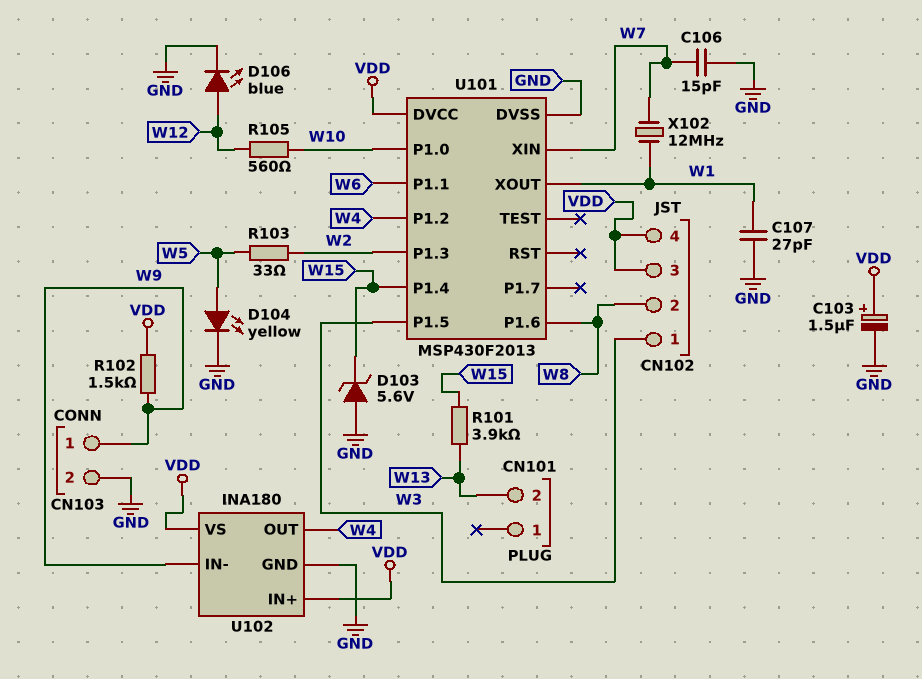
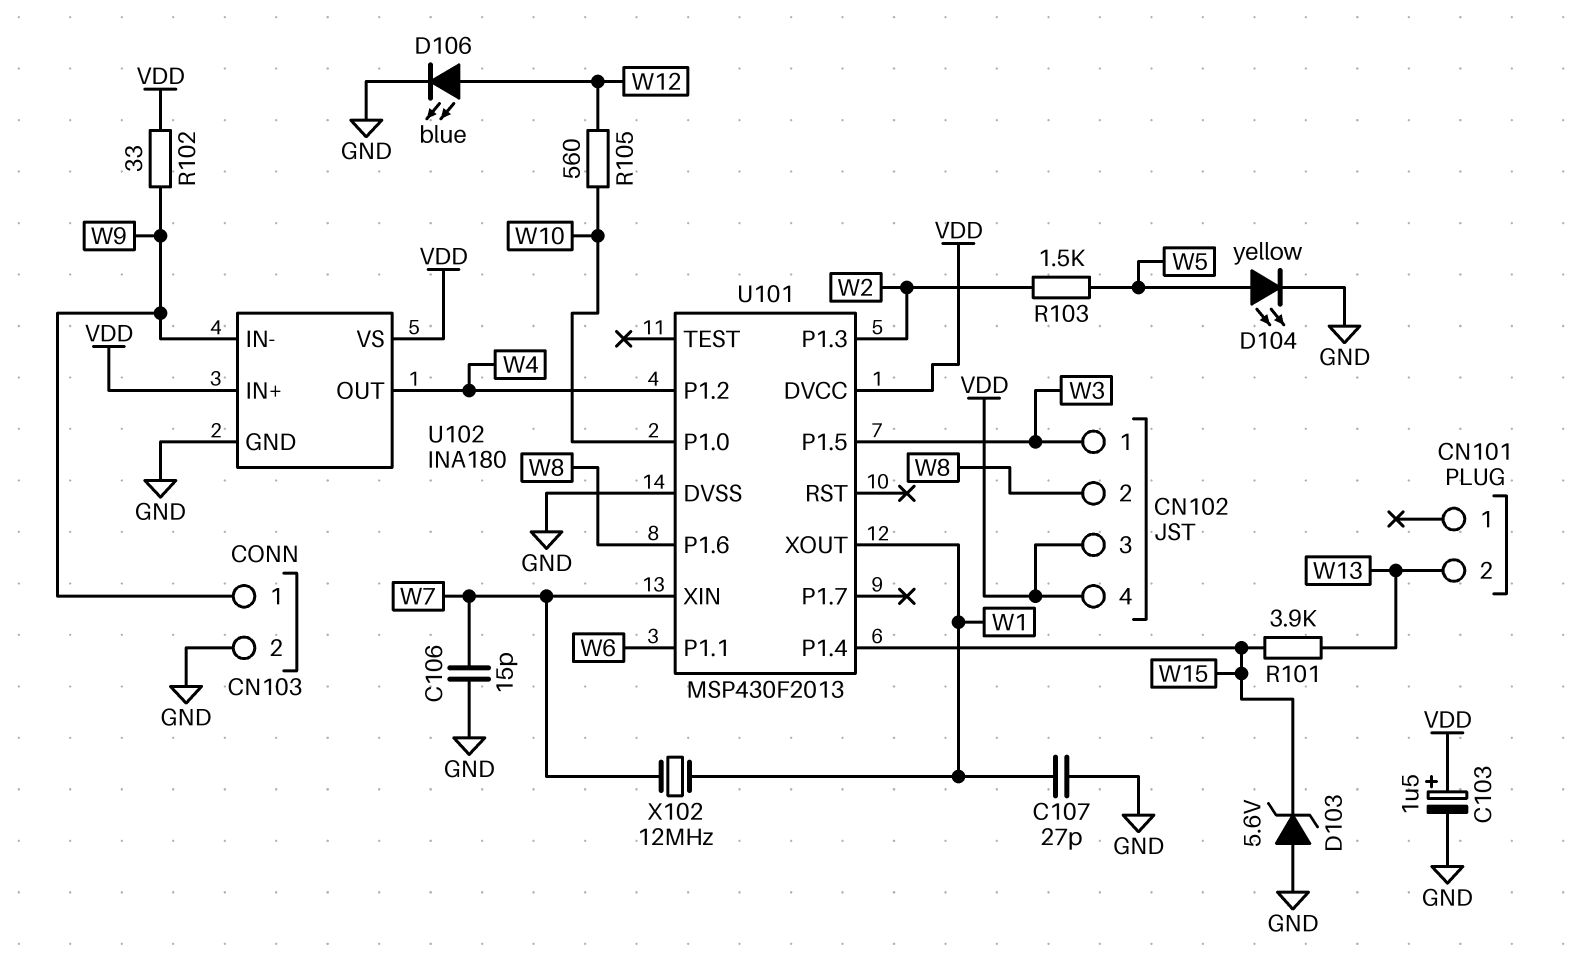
R102: 1.5k (VDD, W9) -> 33 (VDD, W9)
R103: 33 (W2, W5) -> 1.5k (W2, W5)

